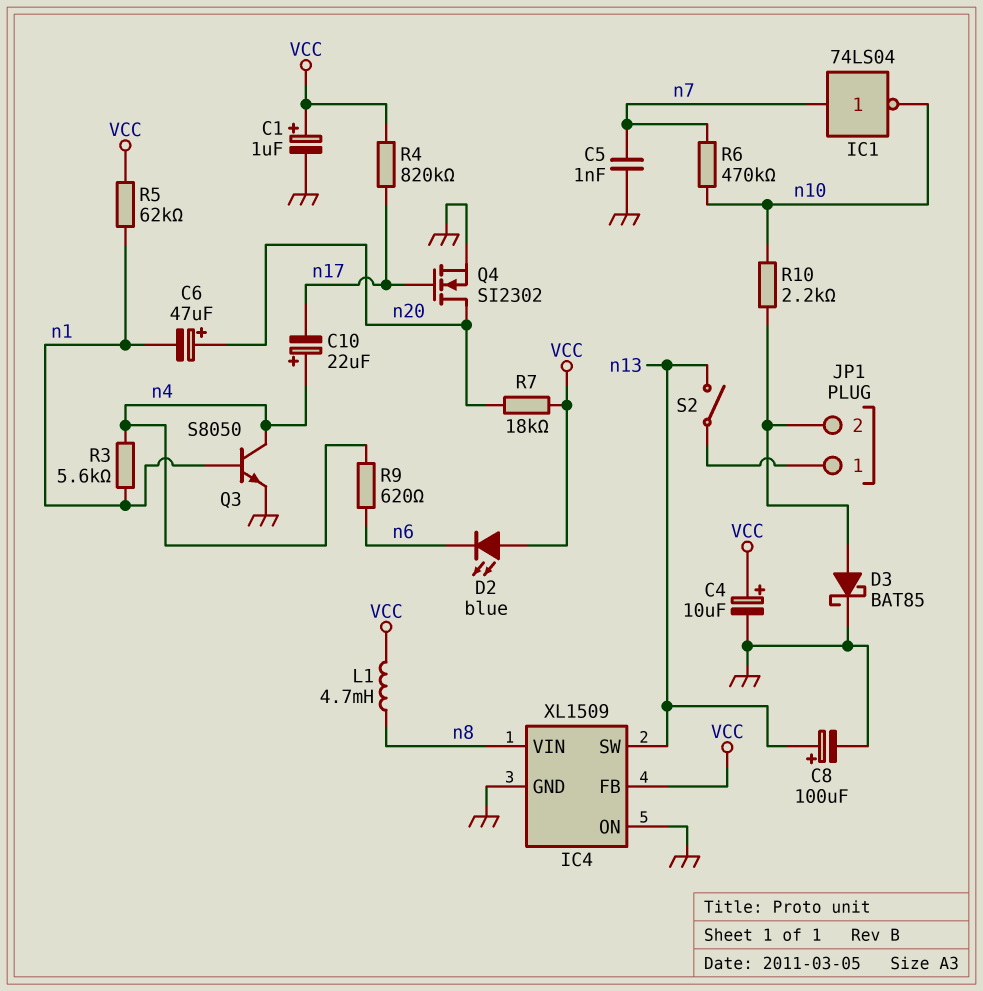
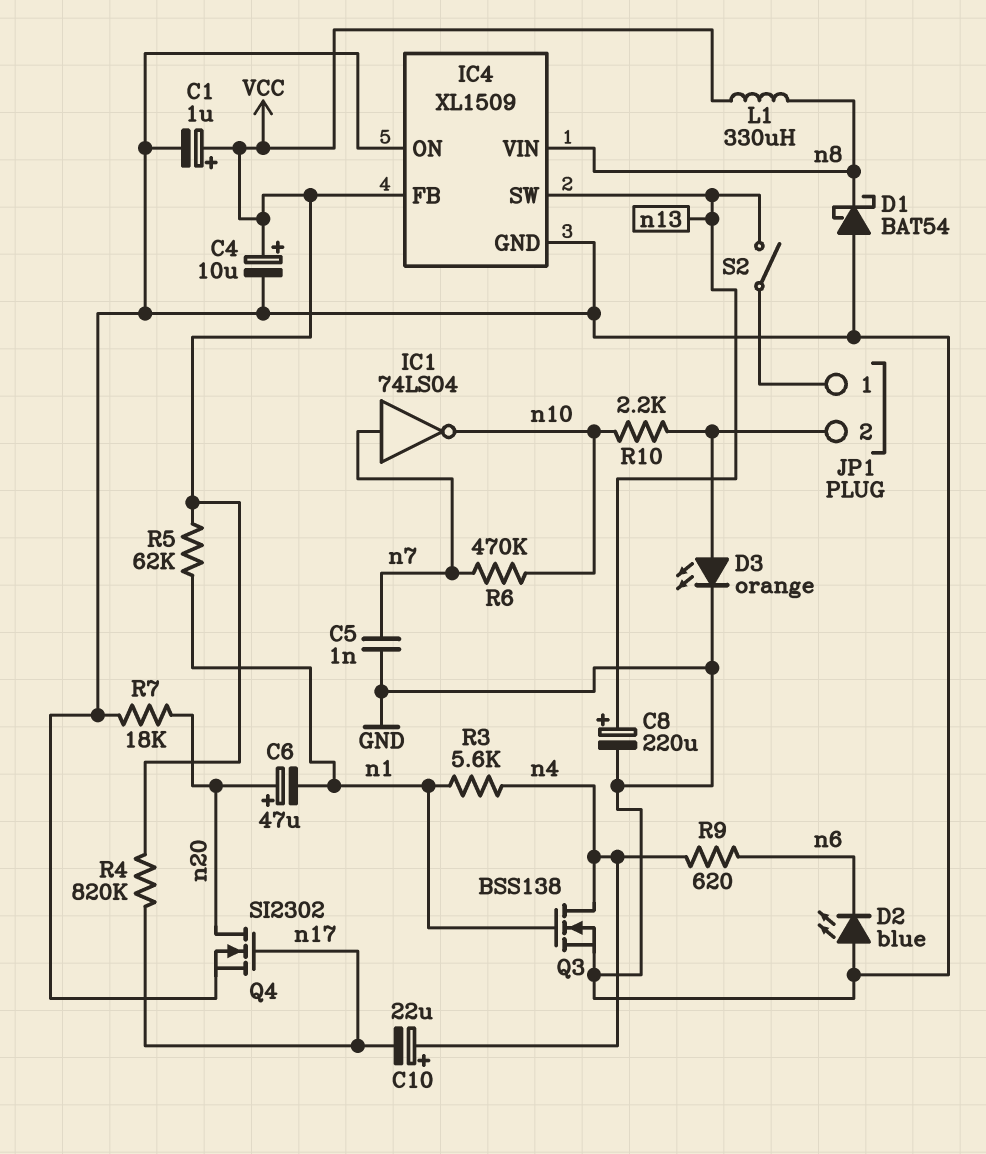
C8: 100uF (plus n13, minus GND) -> 220uF (plus n13, minus GND)
D1: none -> schottky BAT54 (A GND, K n8)
D2: LED blue (A VCC, K n6) -> LED blue (A GND, K n6)
D3: schottky BAT85 (A JP1/2, K GND) -> LED orange (A JP1/2, K GND)
L1: 4.7mH (VCC, n8) -> 330uH (VCC, n8)
Q3: NPN S8050 (B n1, C n4, E GND) -> NMOS BSS138 (G n1, D n4, S GND)
R7: 18k (VCC, n20) -> 18k (GND, n20)

